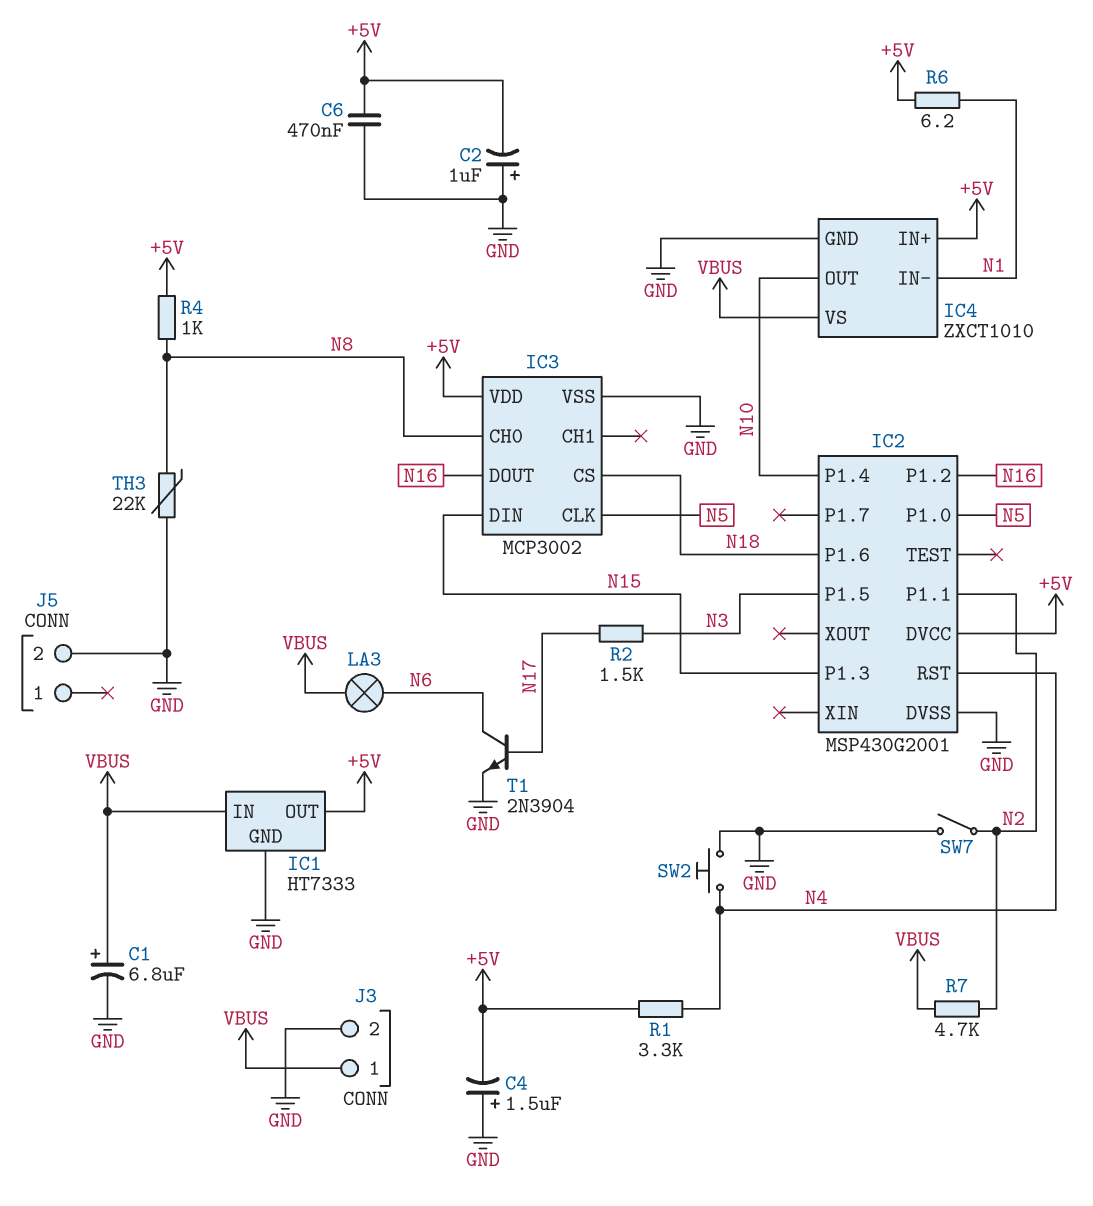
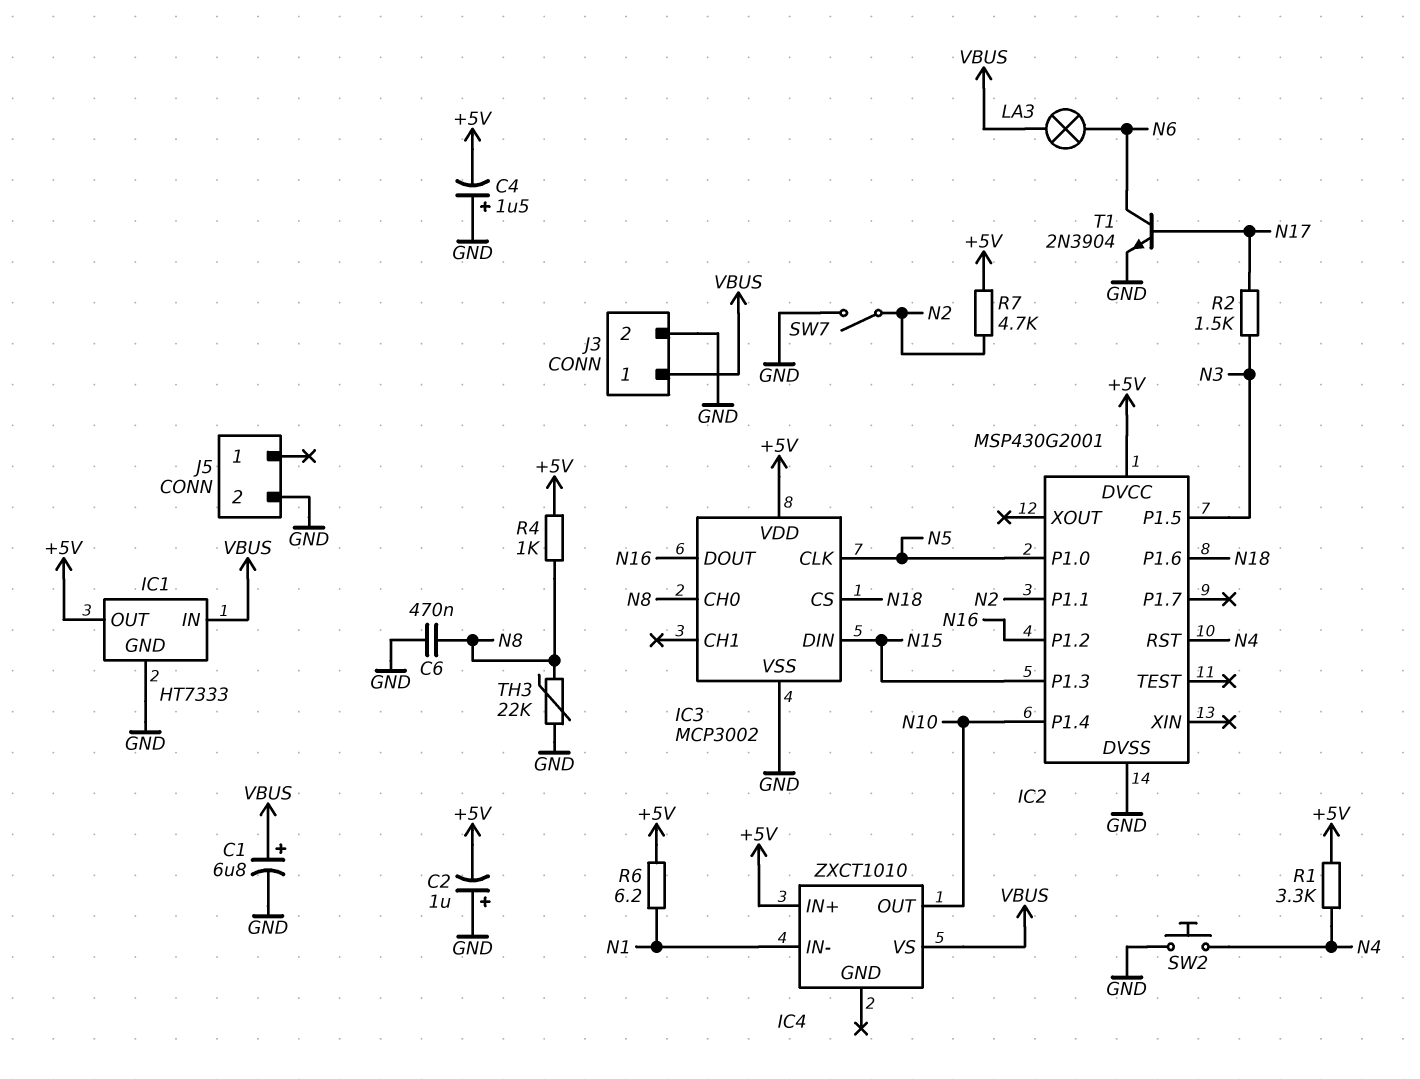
C6: 470nF (+5V, GND) -> 470nF (GND, N8)
IC4 pin GND: GND -> none
R7: 4.7k (N2, VBUS) -> 4.7k (+5V, N2)

